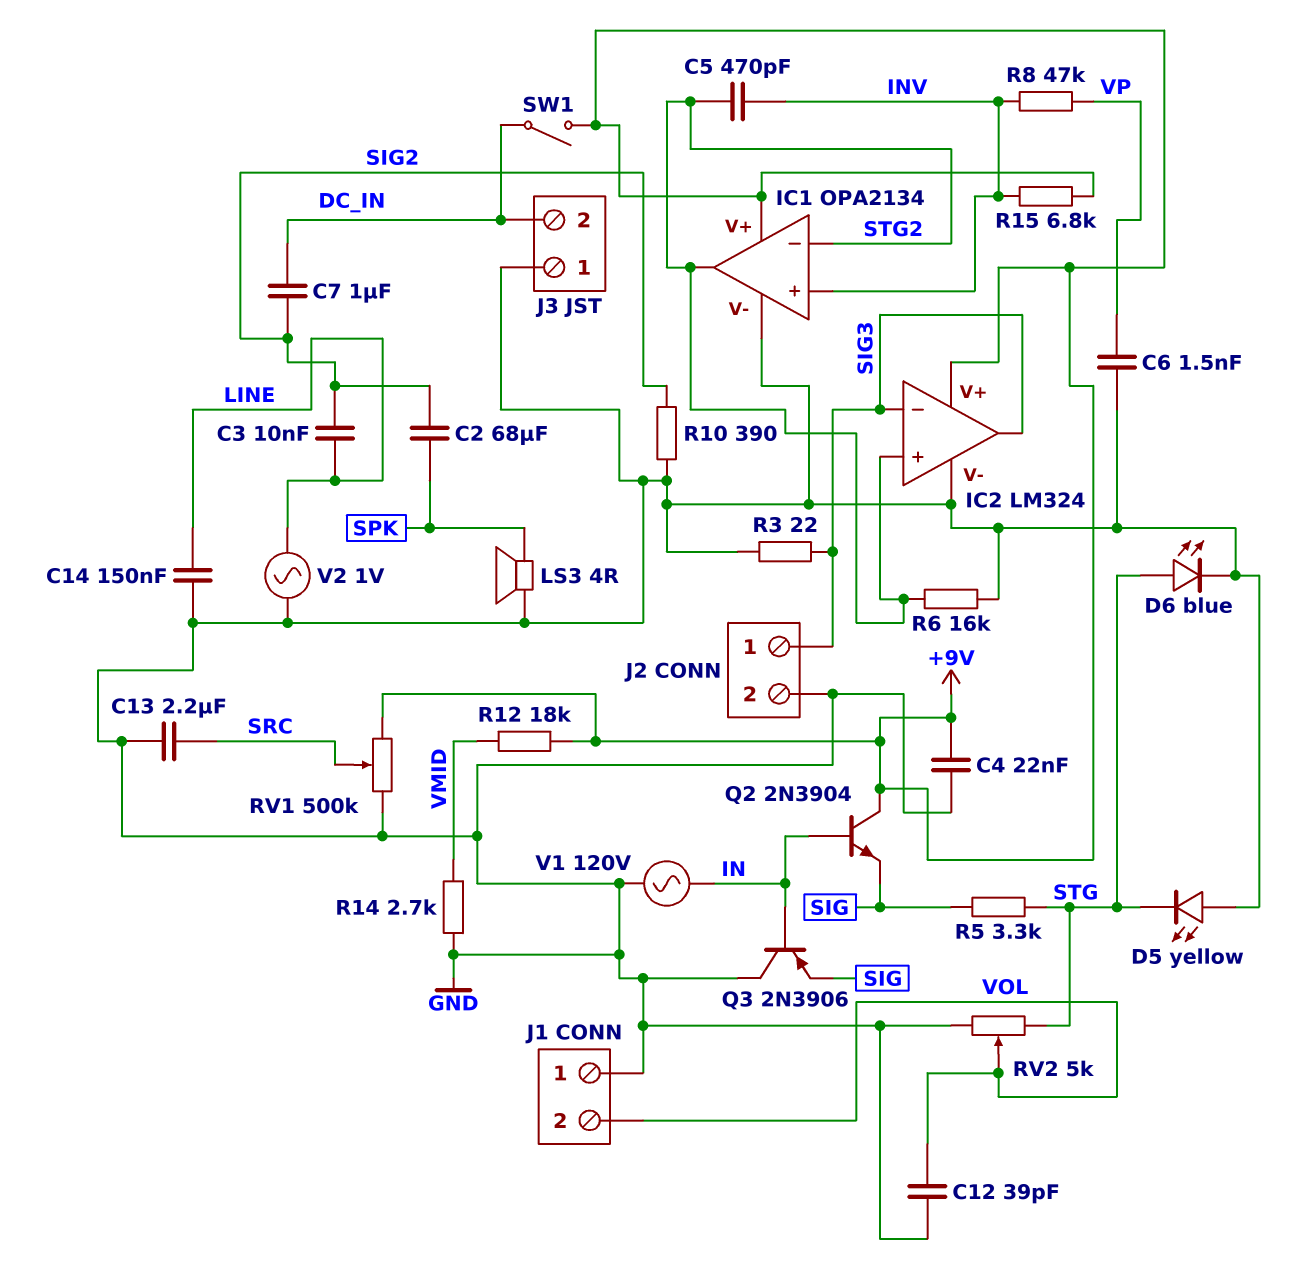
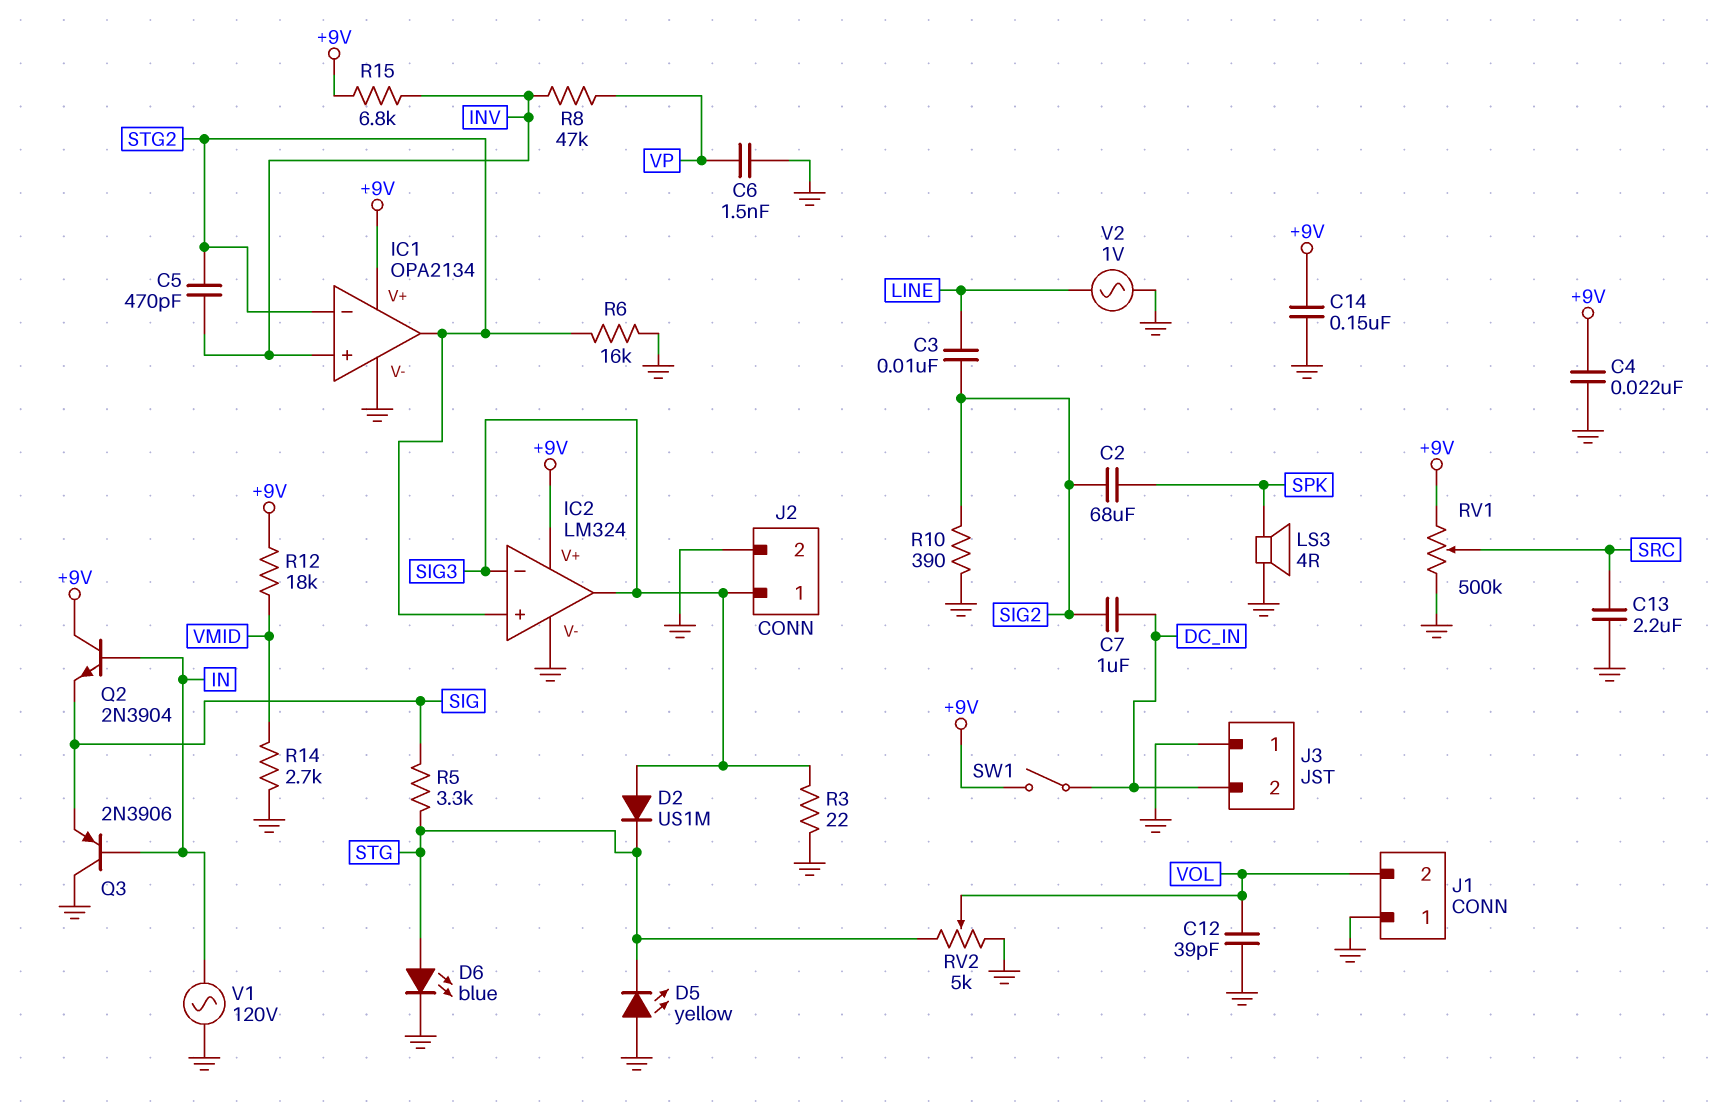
C14: 150nF (GND, LINE) -> 150nF (+9V, GND)
D2: none -> diode US1M (A SIG3, K STG)

